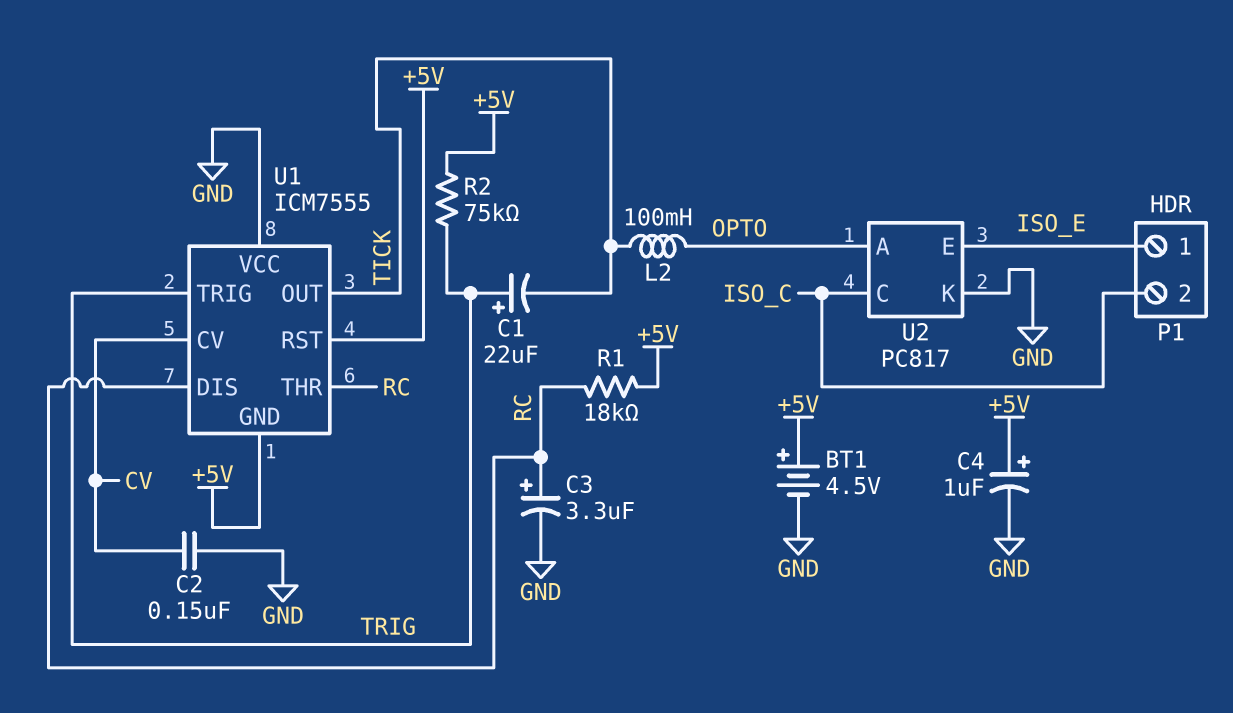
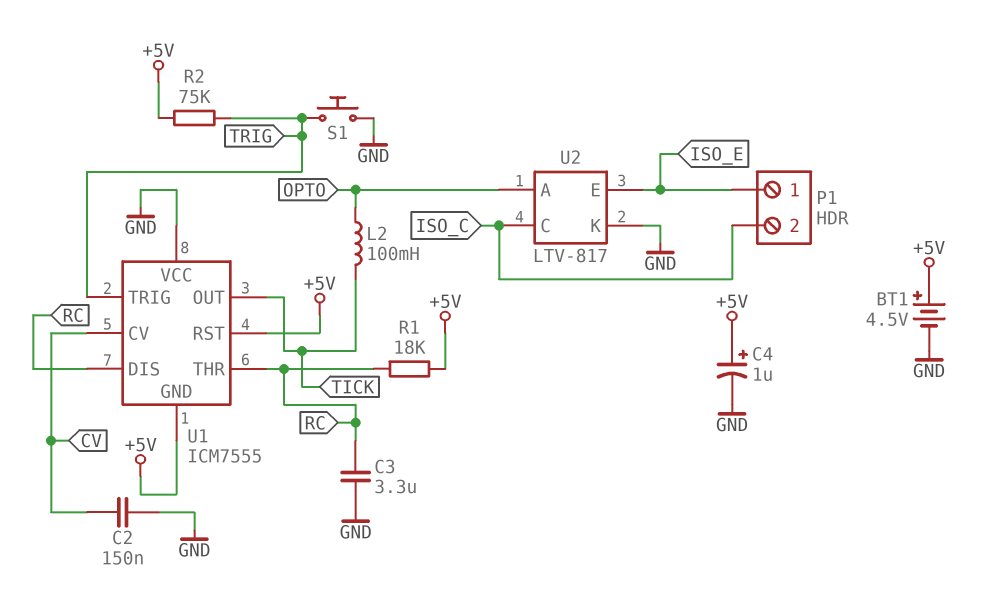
C1: 22uF (plus TRIG, minus TICK) -> none
C3: 3.3uF (plus RC, minus GND) -> 3.3uF (GND, RC)
S1: none -> button (GND, TRIG)
U2: PC817 -> LTV-817

